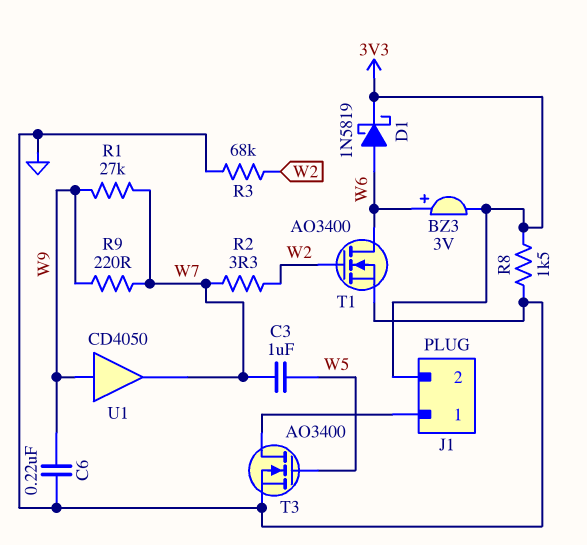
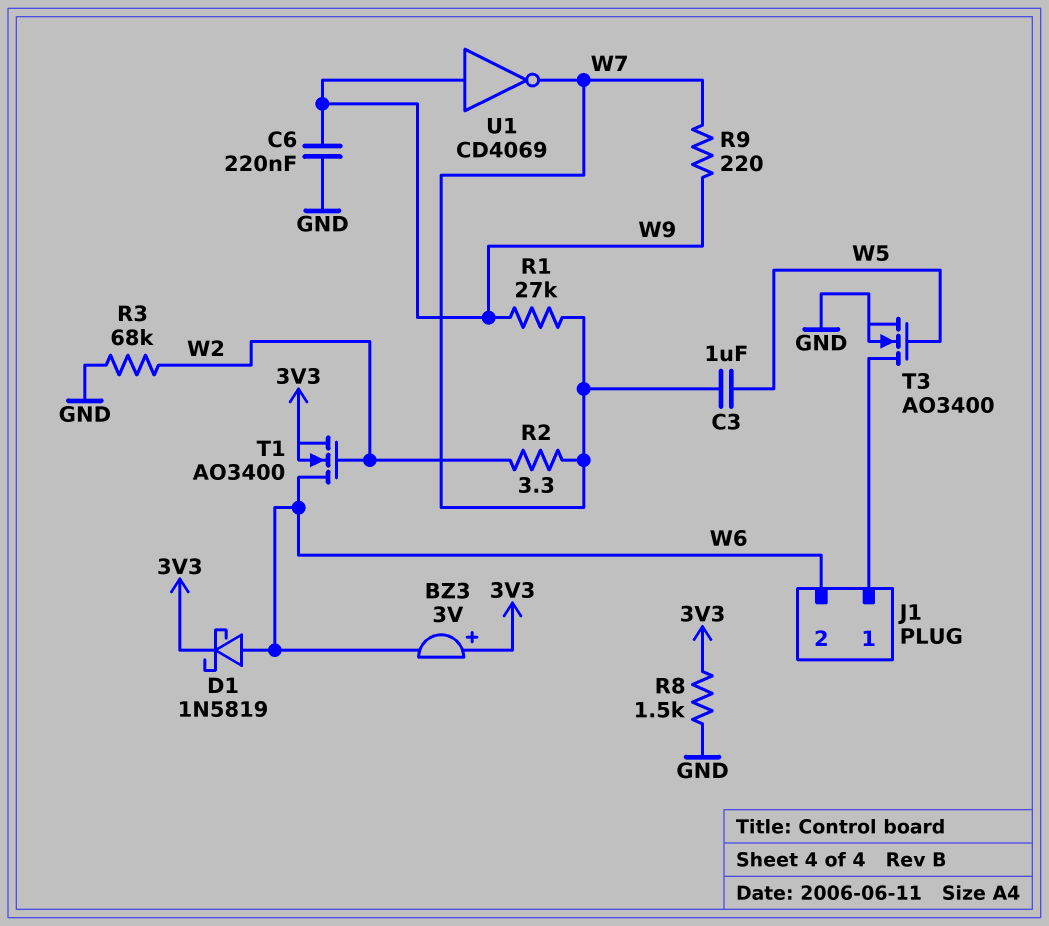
BZ3: buzzer 3V (plus W6, minus 3V3) -> buzzer 3V (plus 3V3, minus W6)
J1 pin 2: 3V3 -> W6
T1: NMOS AO3400 (G W2, D W6, S GND) -> NMOS AO3400 (G W2, D W6, S 3V3)
U1: buffer CD4050 (in W9, out W7) -> NOT CD4069 (in W9, out W7)

